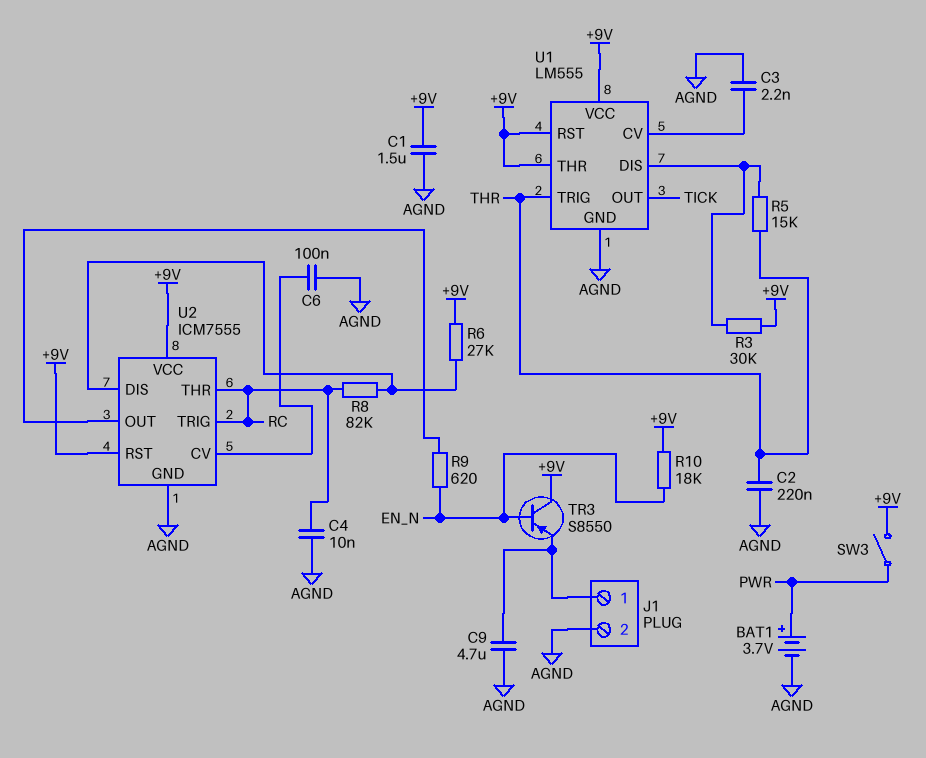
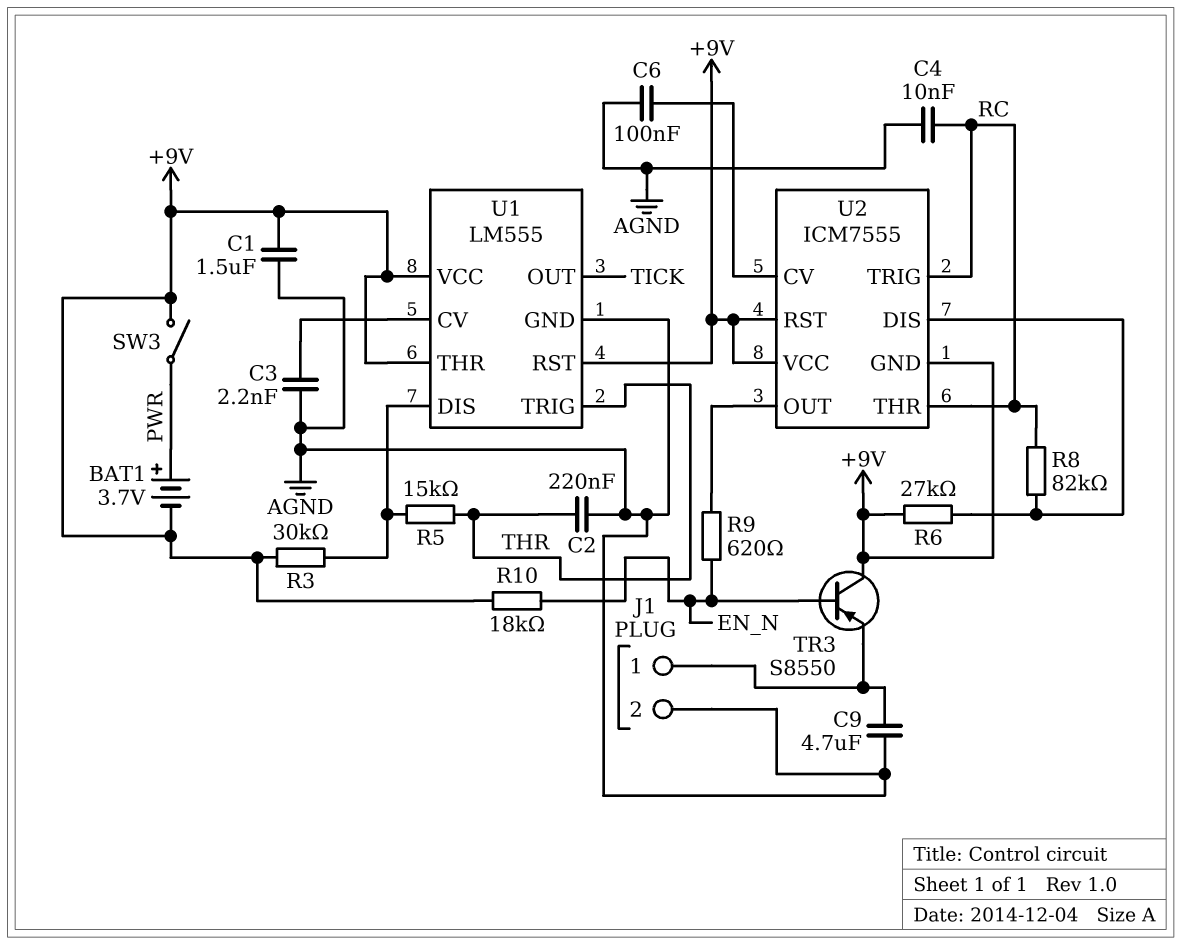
BAT1: 3.7V (plus PWR, minus AGND) -> 3.7V (plus PWR, minus +9V)
U2 pin GND: AGND -> +9V

